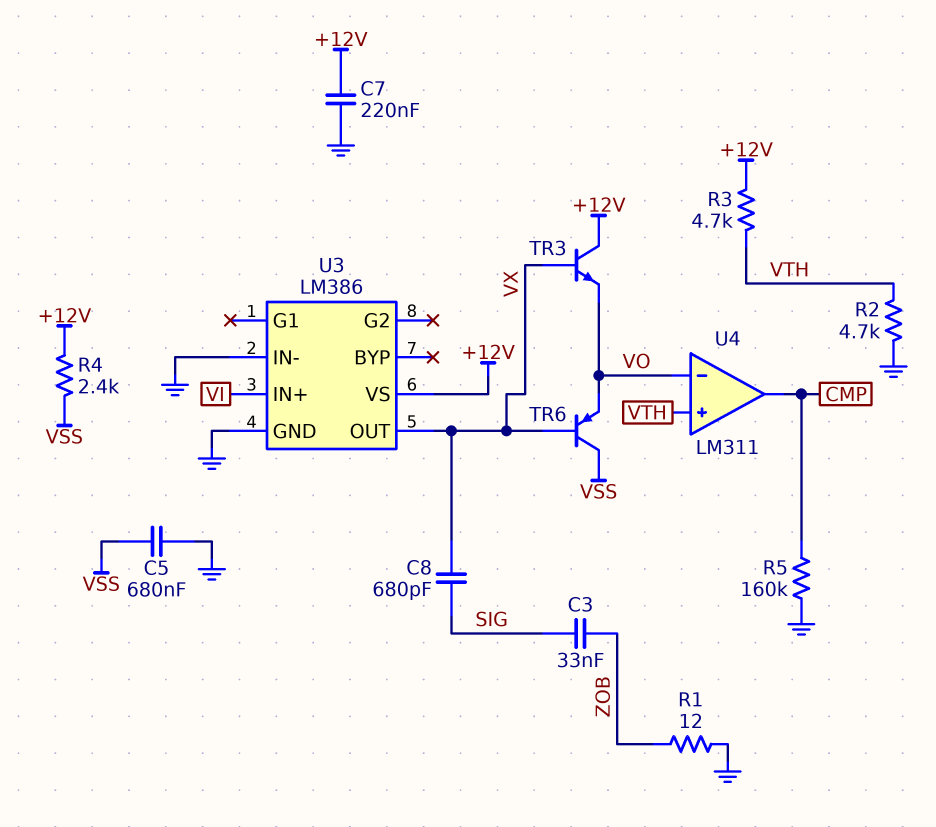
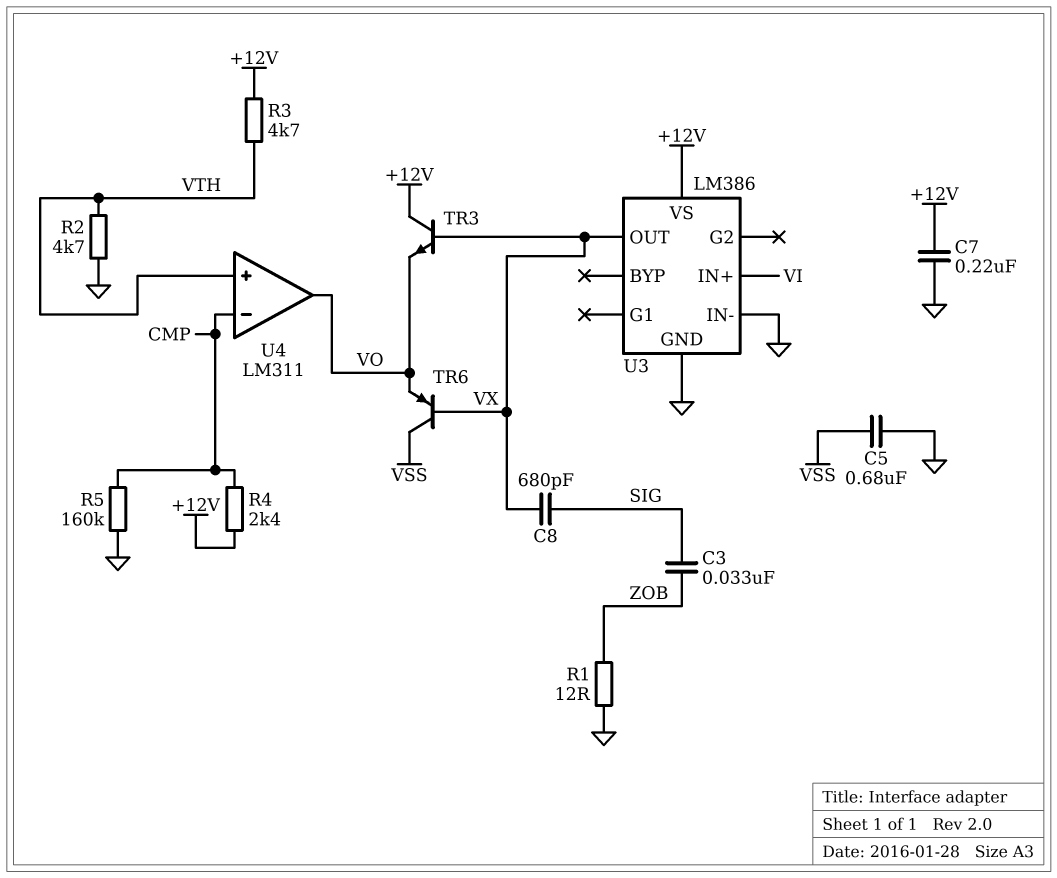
R4: 2.4k (+12V, VSS) -> 2.4k (+12V, CMP)
U4 pin in-: VO -> CMP
U4 pin out: CMP -> VO

